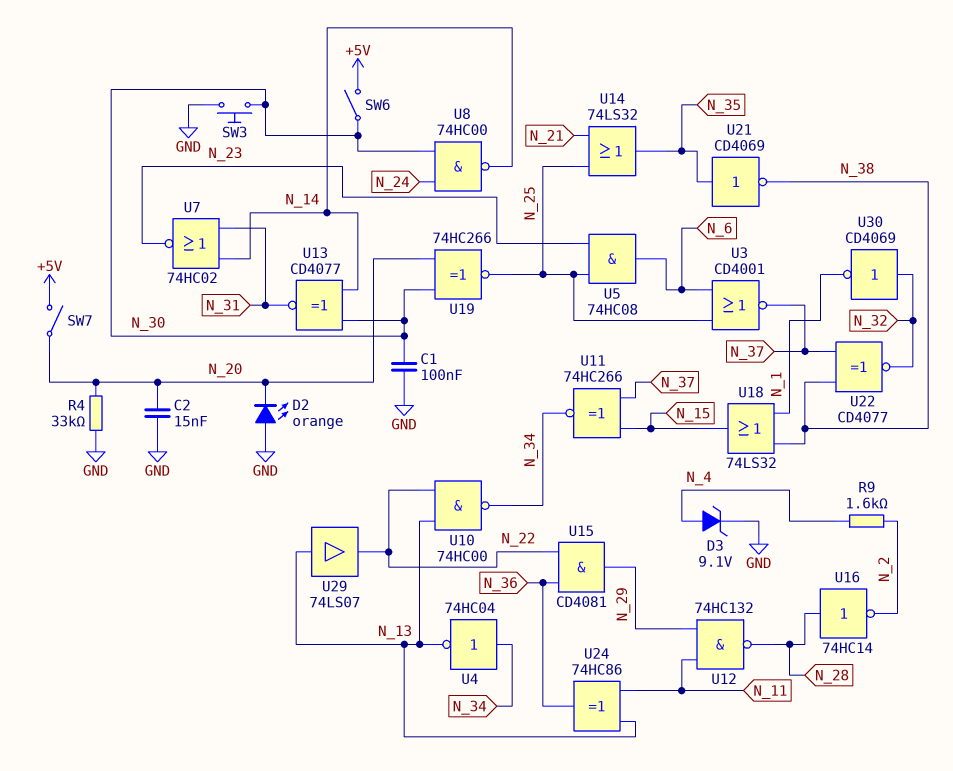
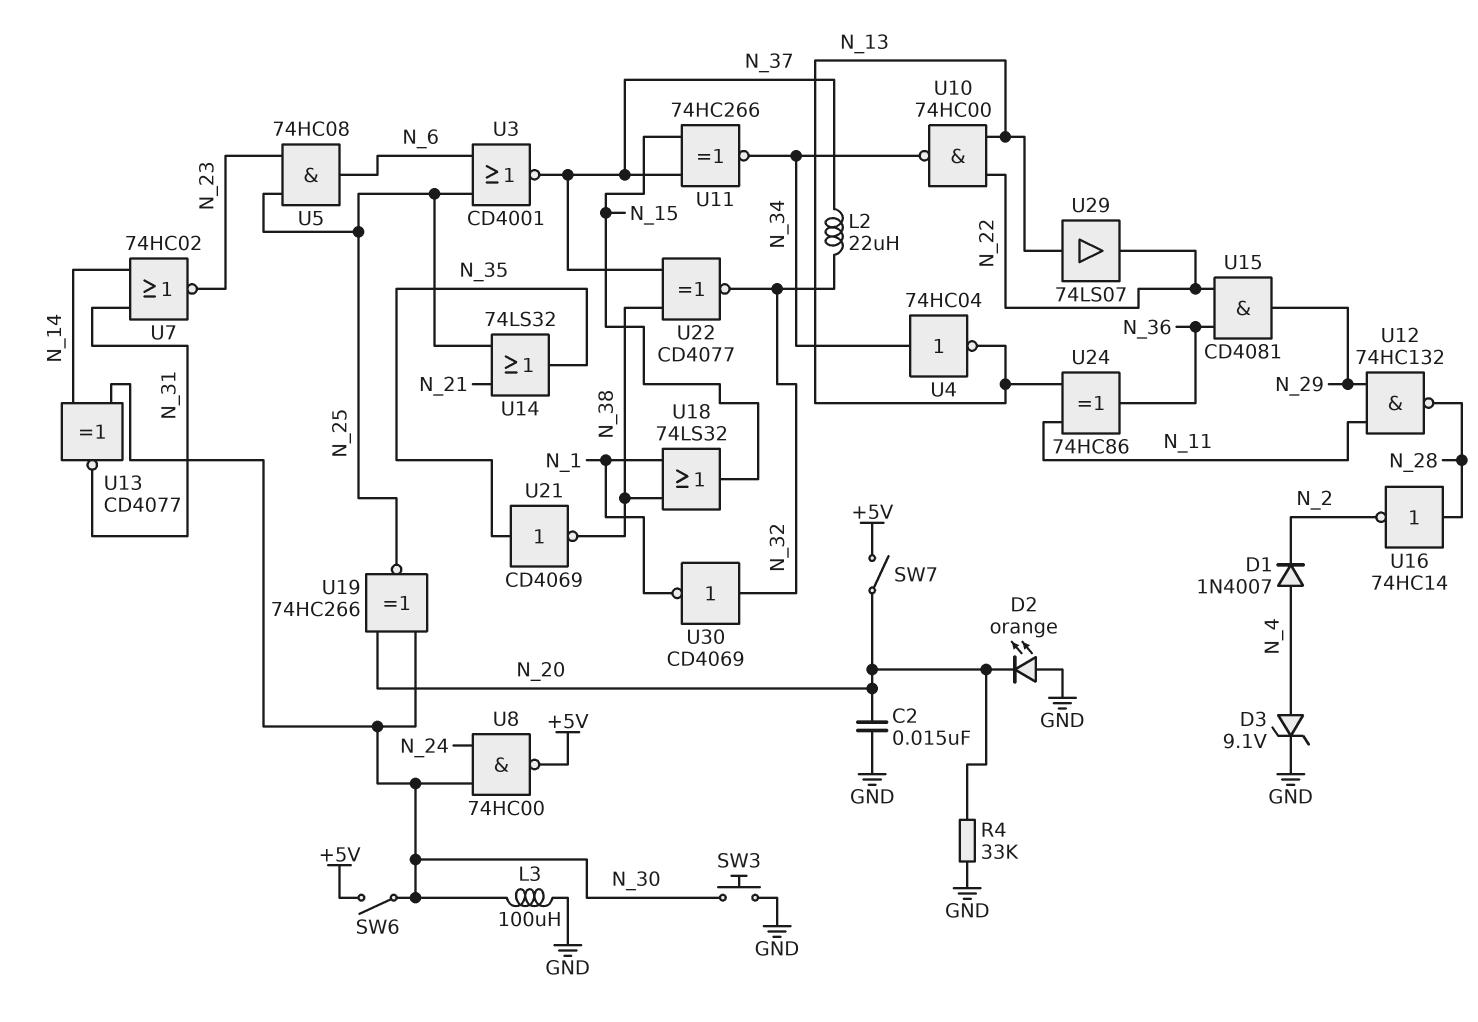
C1: 100nF (GND, N_30) -> none
D1: none -> diode 1N4007 (A N_4, K N_2)
L2: none -> 22uH (N_32, N_37)
L3: none -> 100uH (GND, N_30)
R9: 1.6k (N_2, N_4) -> none
U8: NAND 74HC00 (in N_24, in N_30, out N_14) -> NAND 74HC00 (in N_24, in N_30, out +5V)

